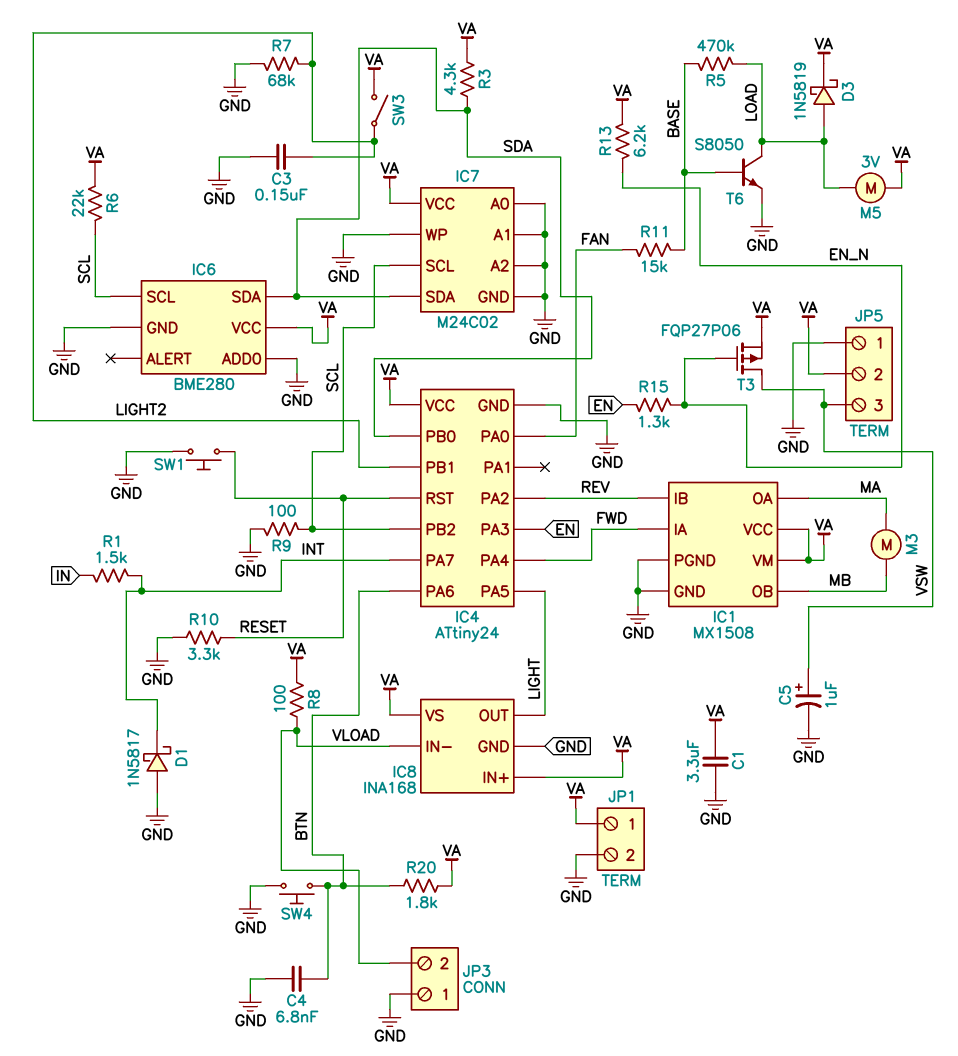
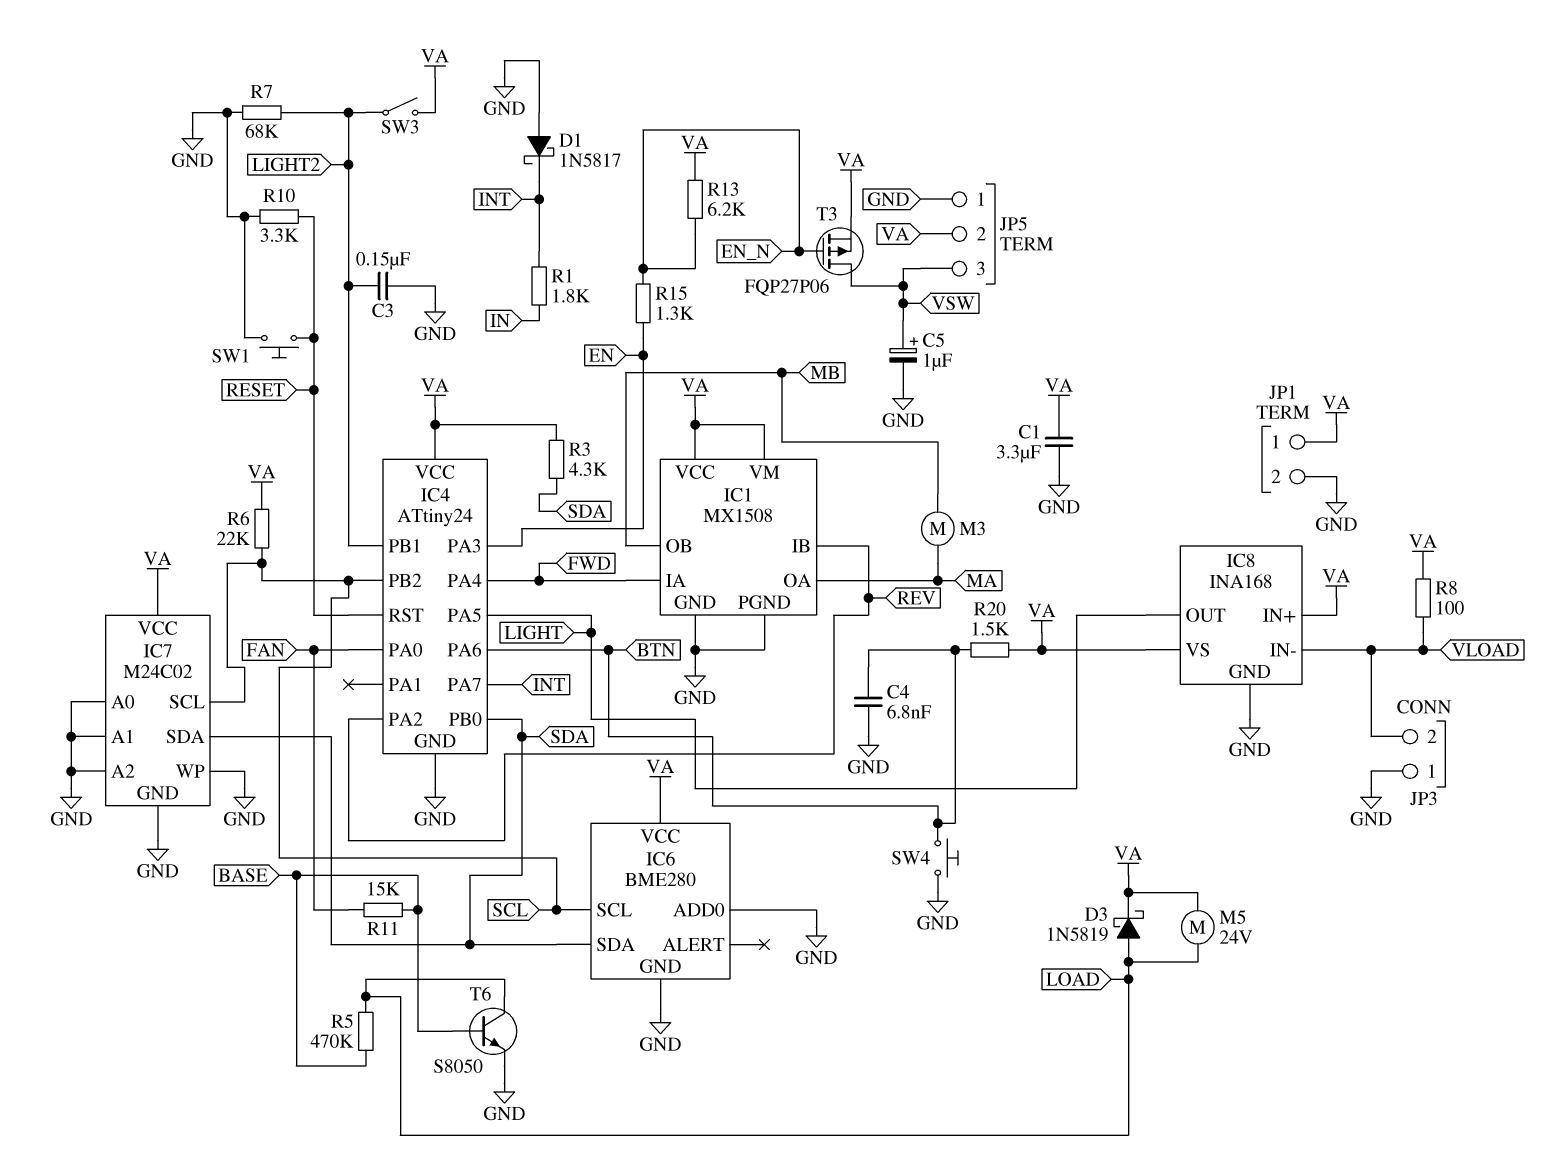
M5: motor 3V (LOAD, VA) -> motor 24V (LOAD, VA)
R1: 1.5k (IN, INT) -> 1.8k (IN, INT)
R9: 100 (GND, SCL) -> none
R20: 1.8k (BTN, VA) -> 1.5k (BTN, VA)

